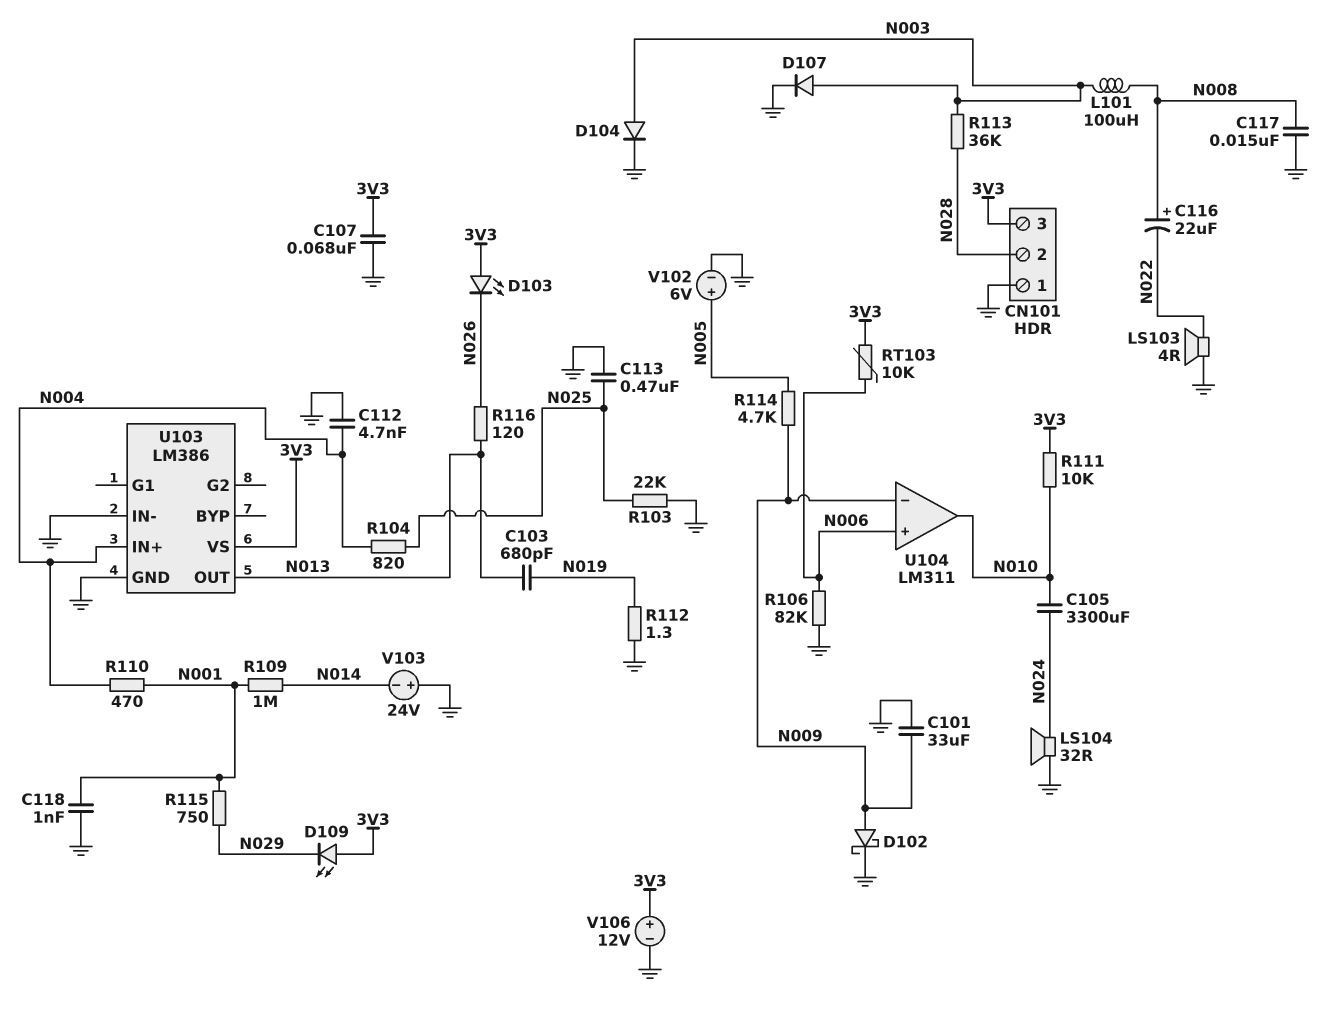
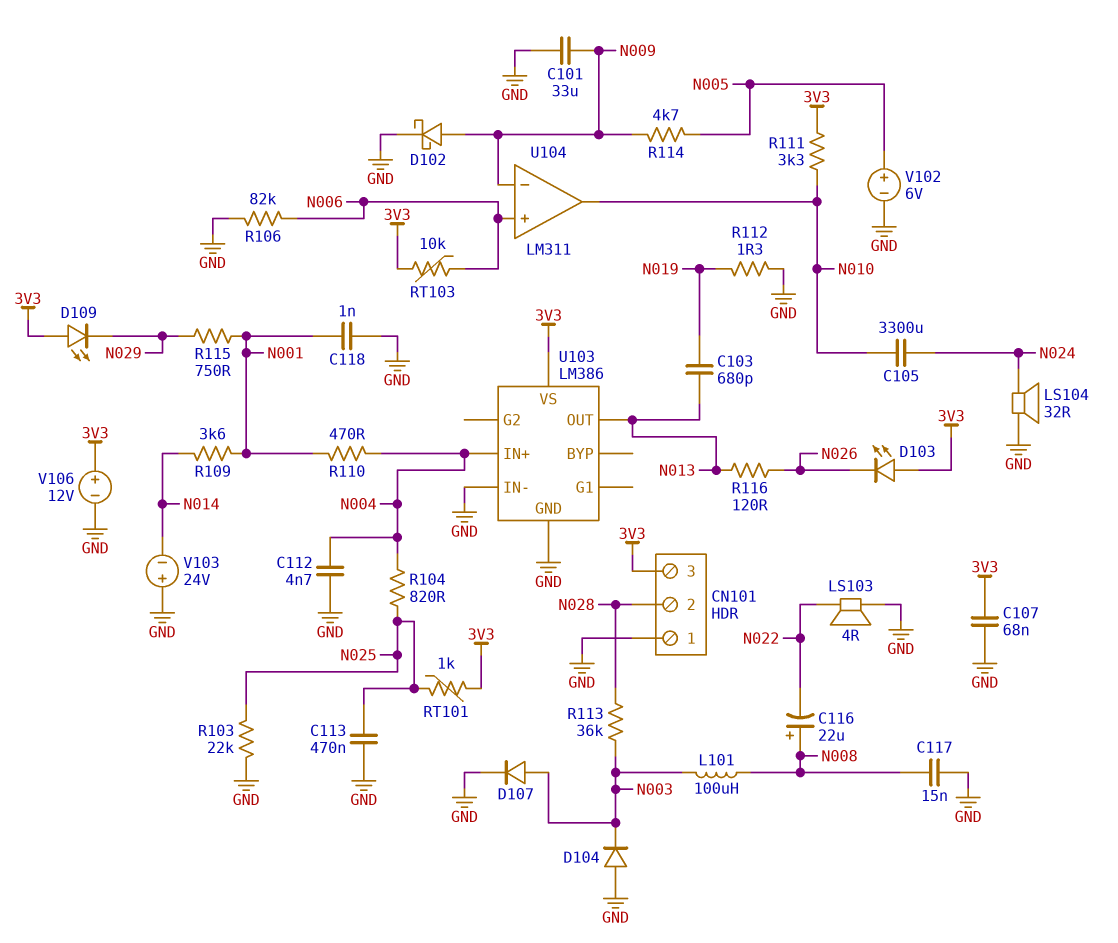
D104: diode (A N003, K GND) -> diode (A GND, K N003)
R109: 1M (N001, N014) -> 3.6k (N001, N014)
R111: 10k (3V3, N010) -> 3.3k (3V3, N010)
RT101: none -> 1k (3V3, N025)

